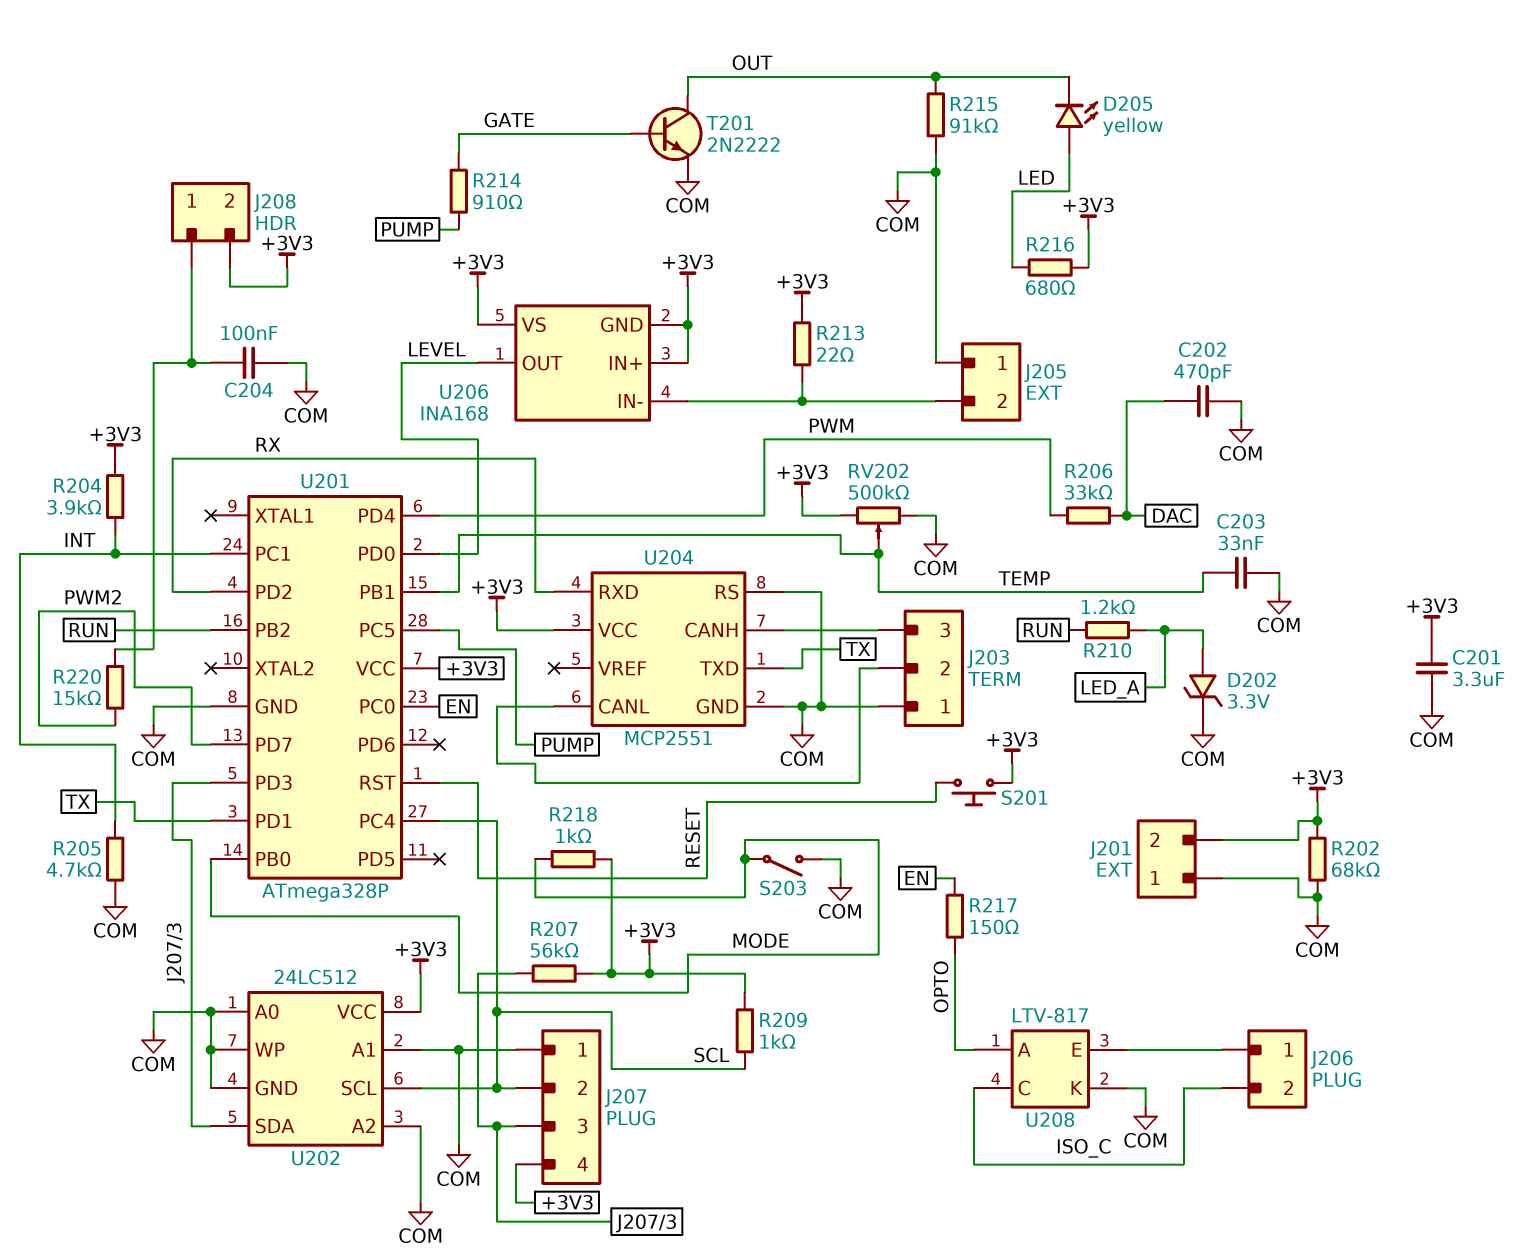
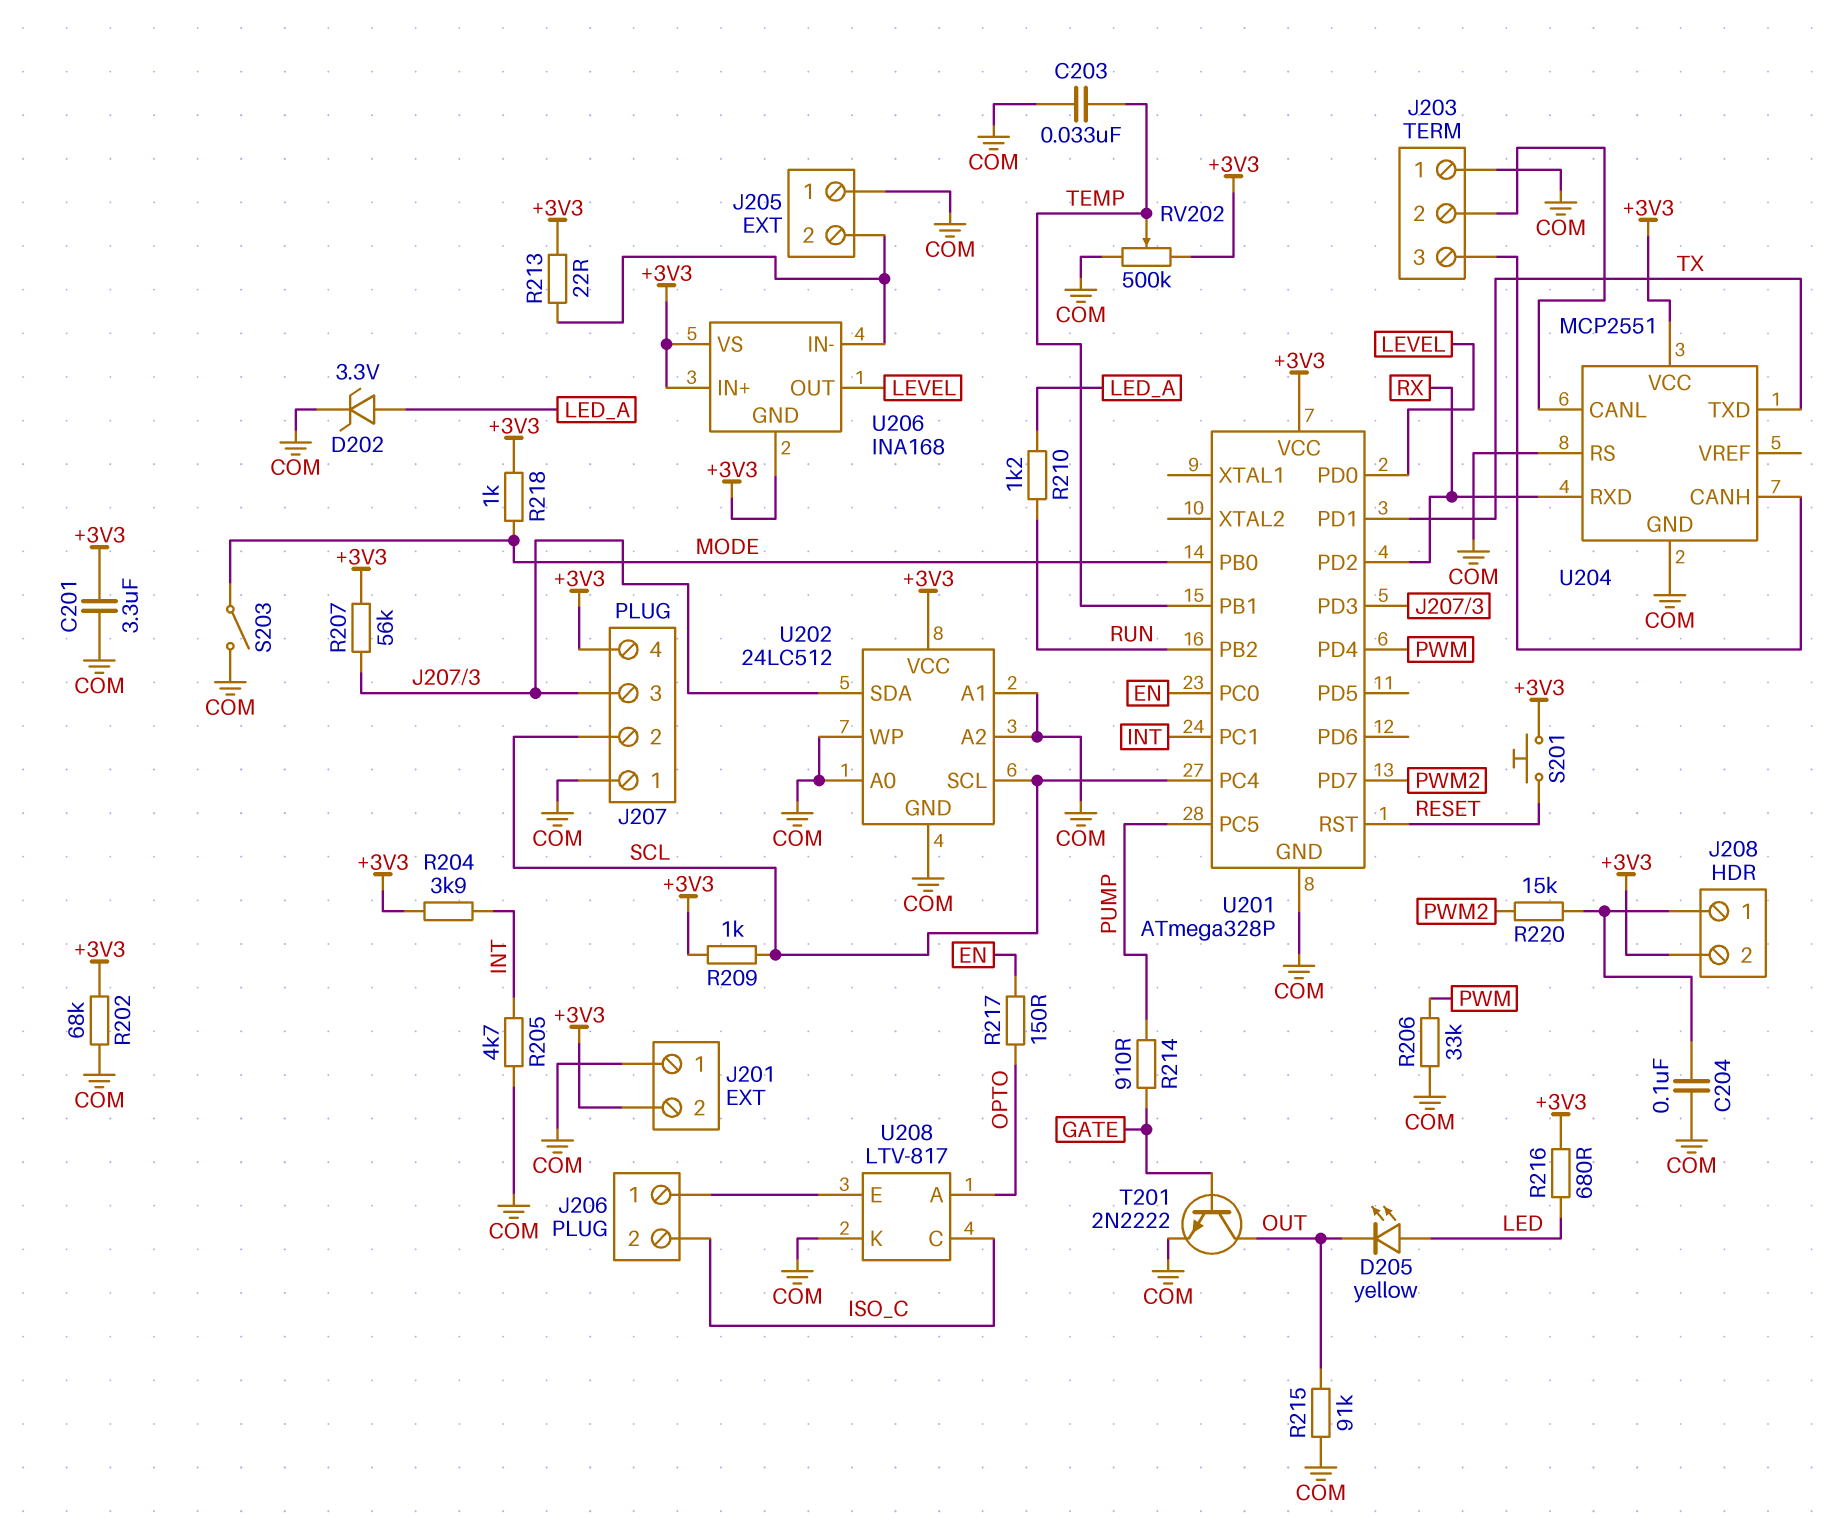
C202: 470pF (COM, DAC) -> none
R206: 33k (DAC, PWM) -> 33k (COM, PWM)

